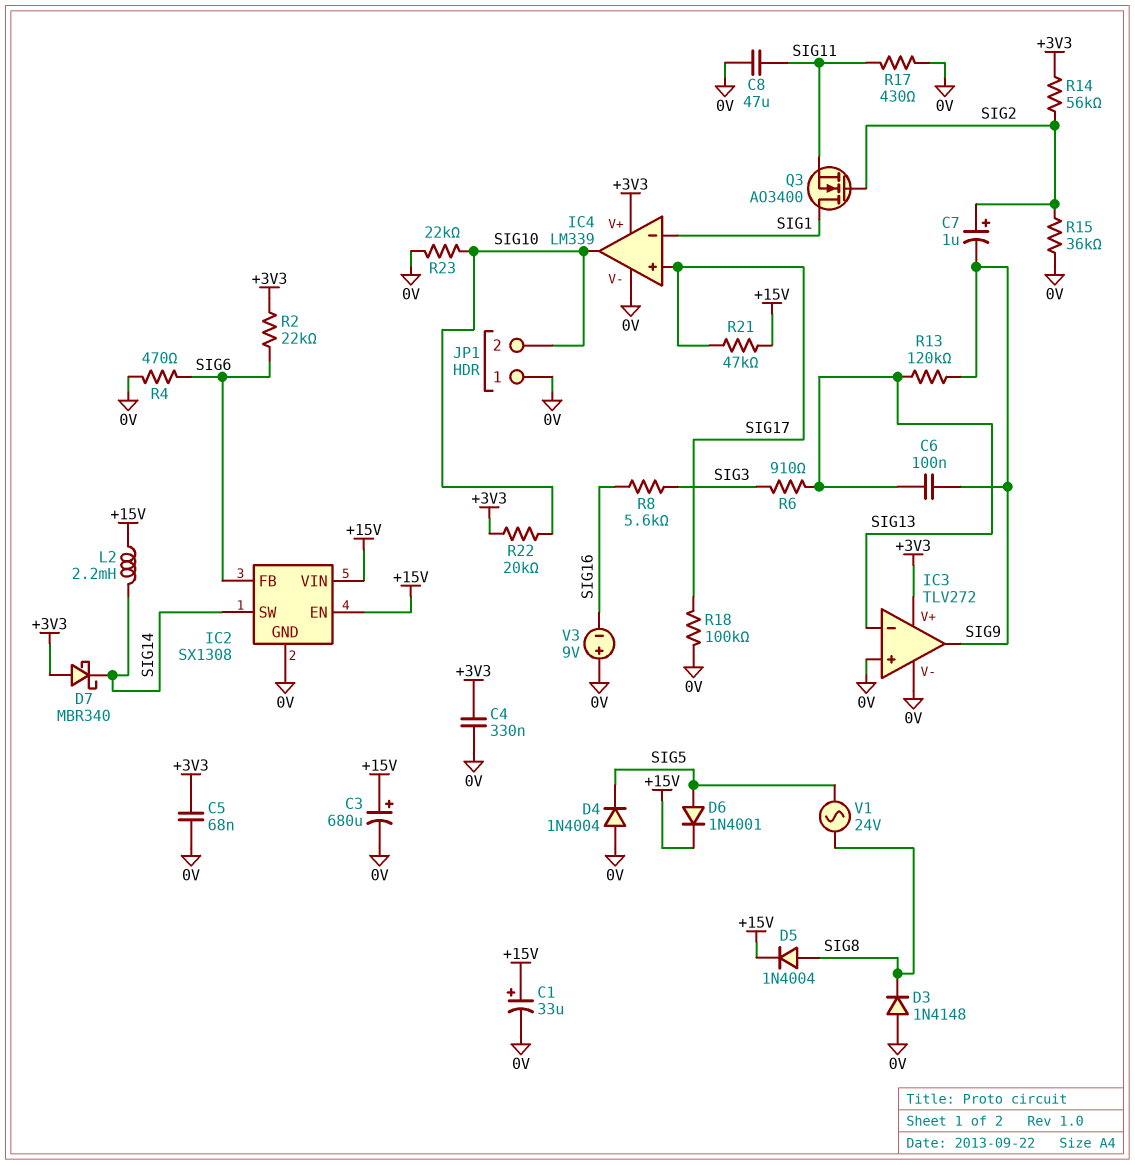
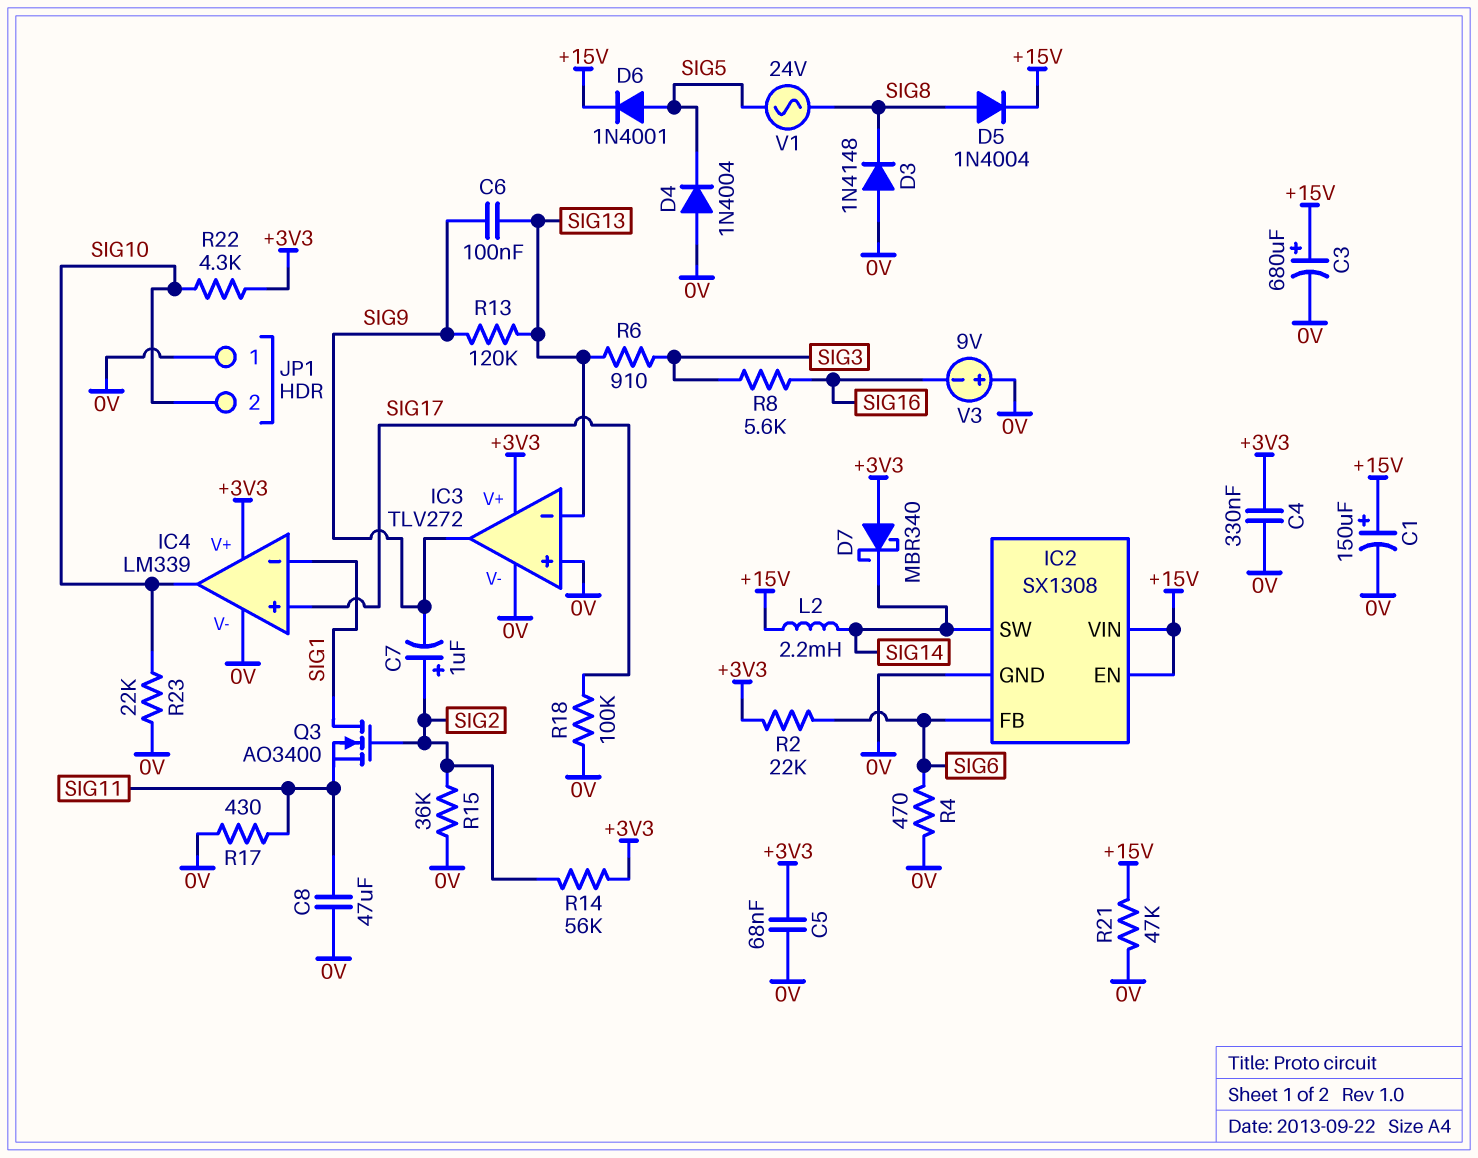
C1: 33uF (plus +15V, minus 0V) -> 150uF (plus +15V, minus 0V)
R21: 47k (+15V, SIG17) -> 47k (+15V, 0V)
R22: 20k (+3V3, SIG10) -> 4.3k (+3V3, SIG10)

